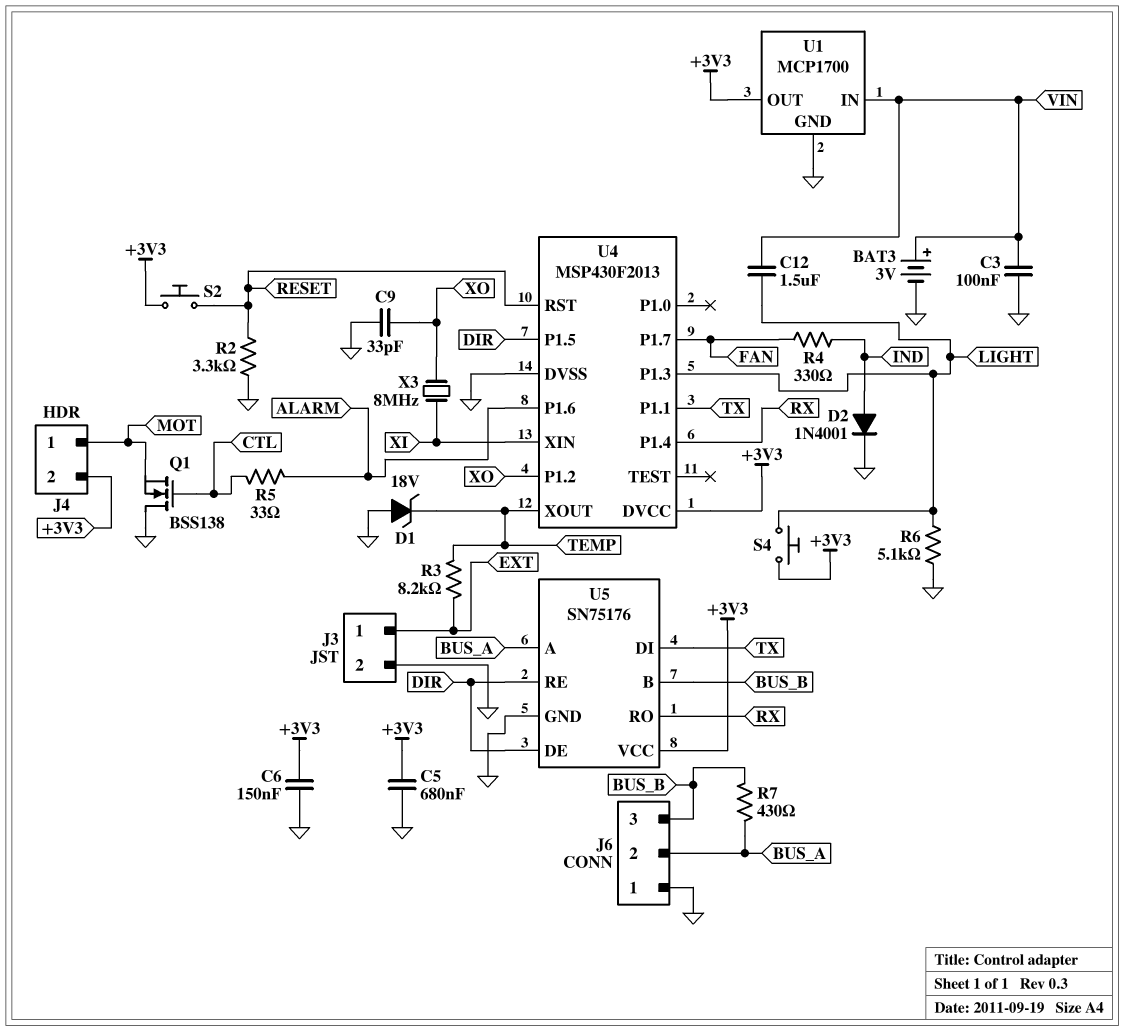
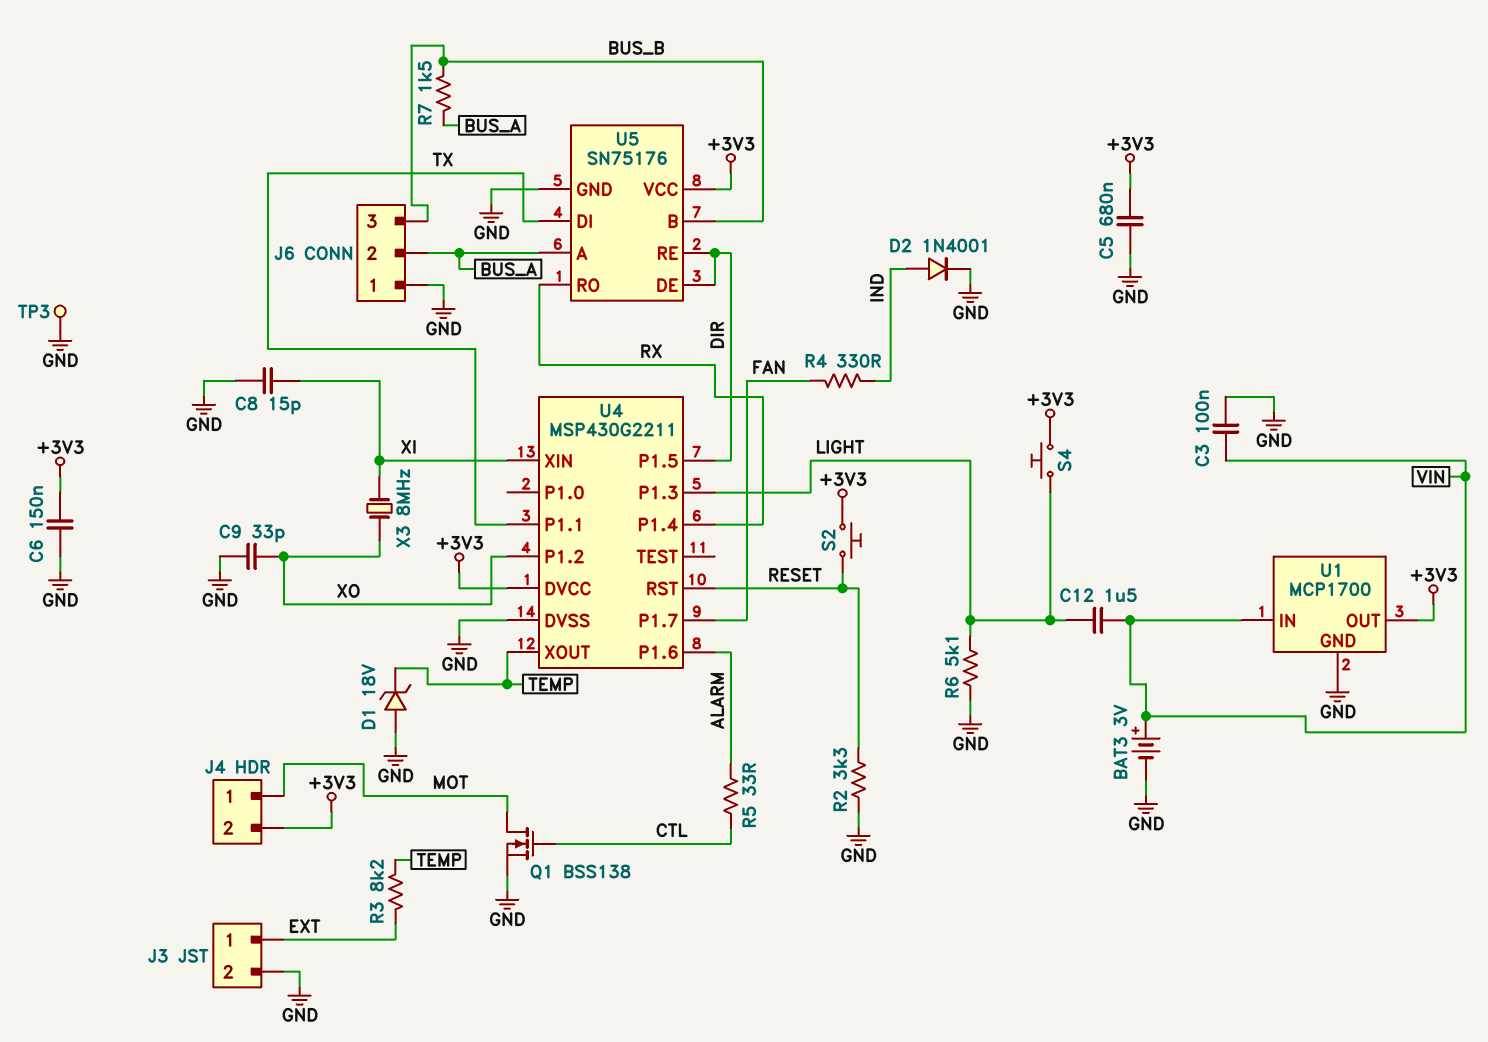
C8: none -> 15pF (GND, XI)
Q1: NMOS BSS138 (G CTL, D GND, S MOT) -> NMOS BSS138 (G CTL, D MOT, S GND)
R7: 430 (BUS_A, BUS_B) -> 1.5k (BUS_A, BUS_B)
TP3: none -> test point (GND)
U4: MSP430F2013 -> MSP430G2211

